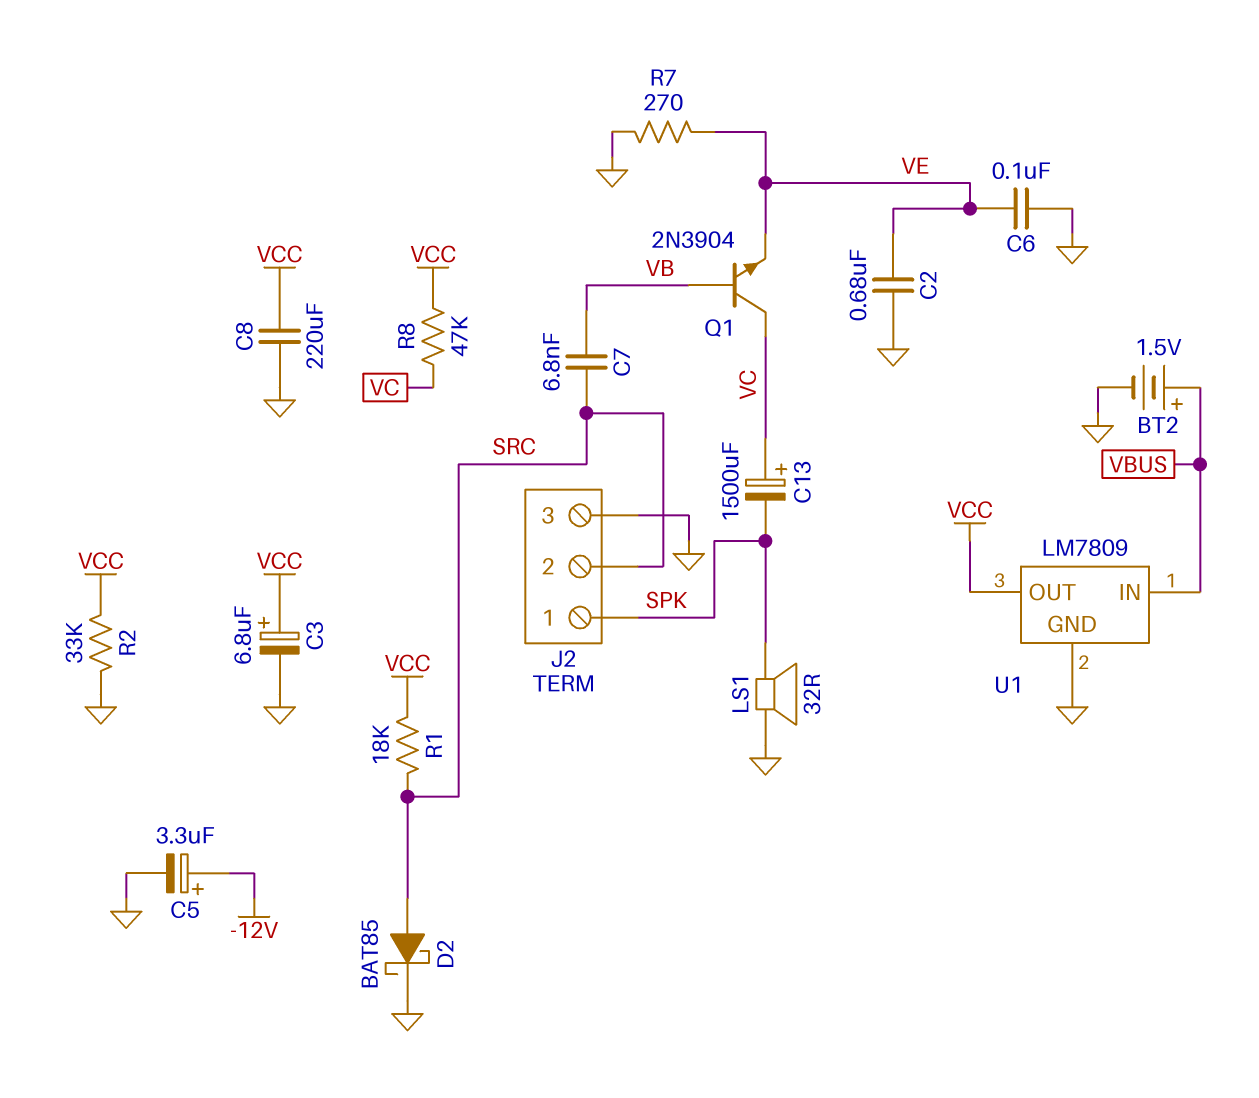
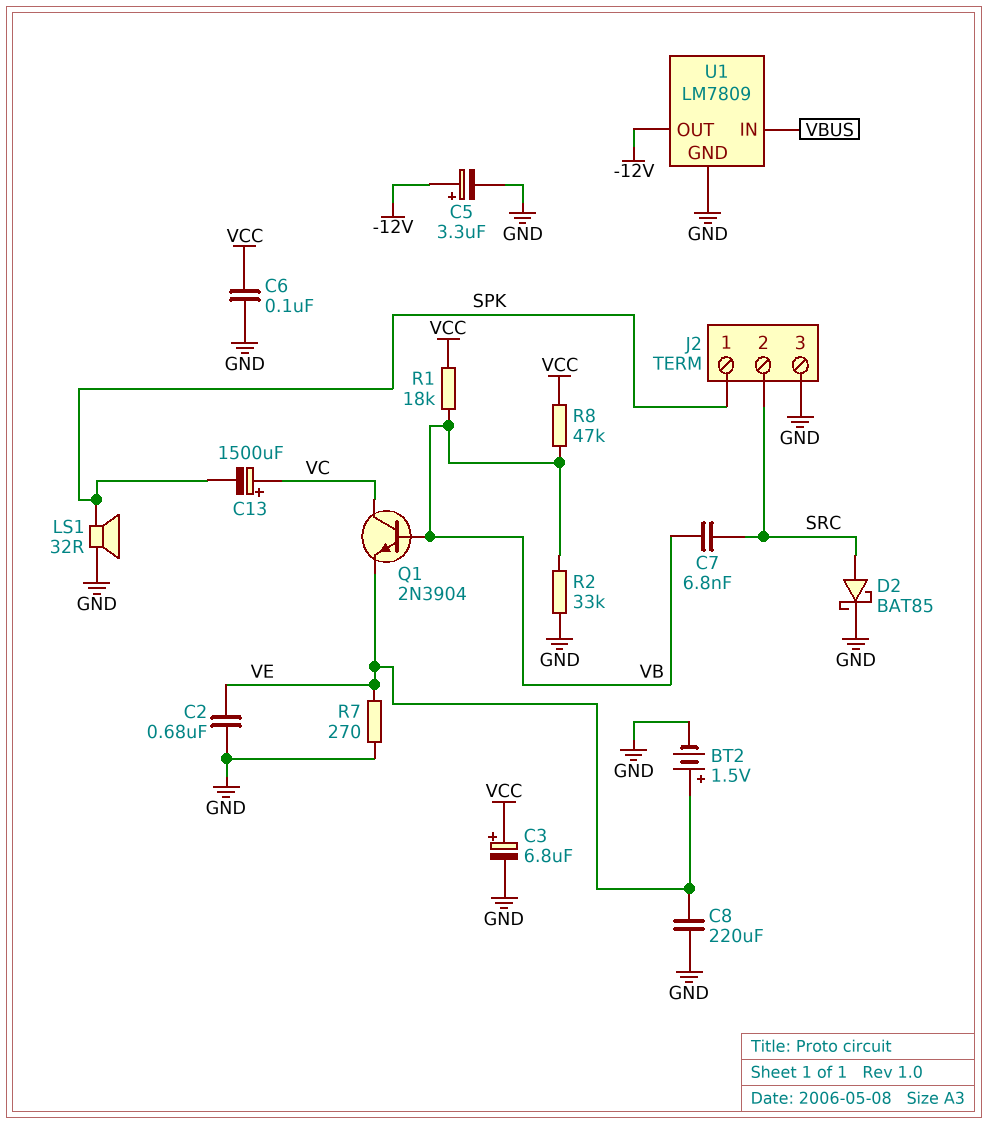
BT2: 1.5V (plus VBUS, minus GND) -> 1.5V (plus VE, minus GND)
C6: 100nF (GND, VE) -> 100nF (GND, VCC)
C8: 220uF (GND, VCC) -> 220uF (GND, VE)
R1: 18k (SRC, VCC) -> 18k (VB, VCC)
R2: 33k (GND, VCC) -> 33k (GND, VB)
R8: 47k (VC, VCC) -> 47k (VB, VCC)
U1 pin OUT: VCC -> -12V

